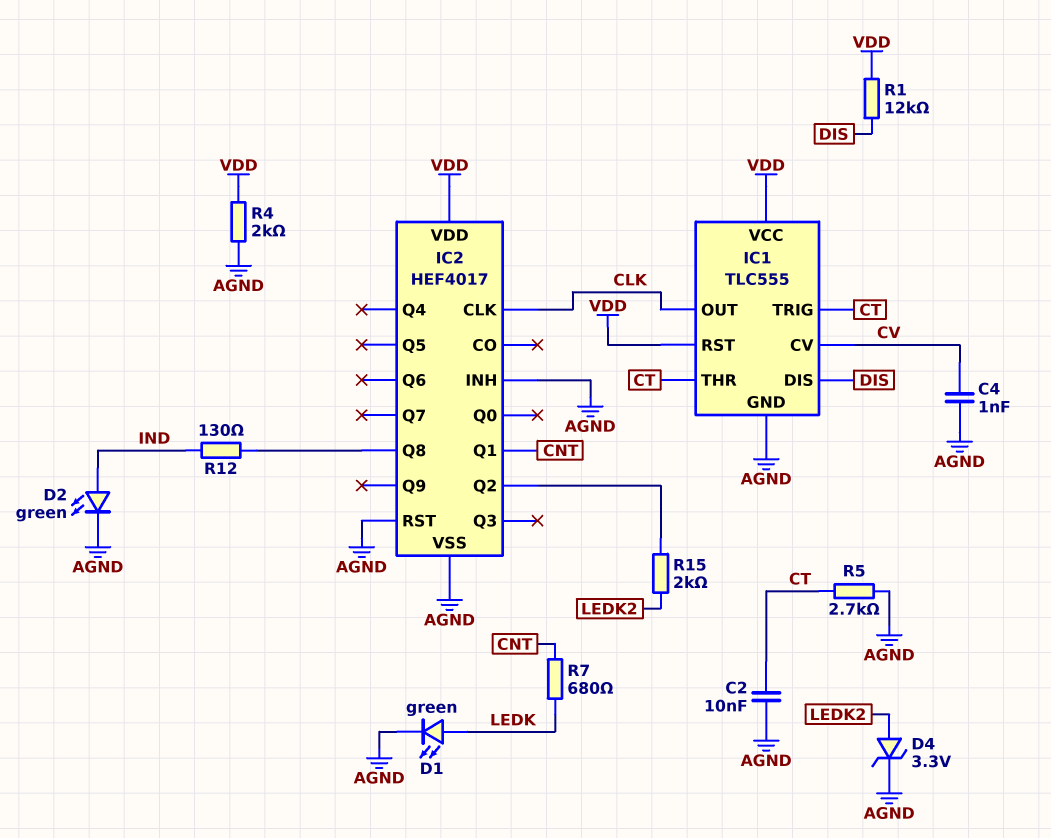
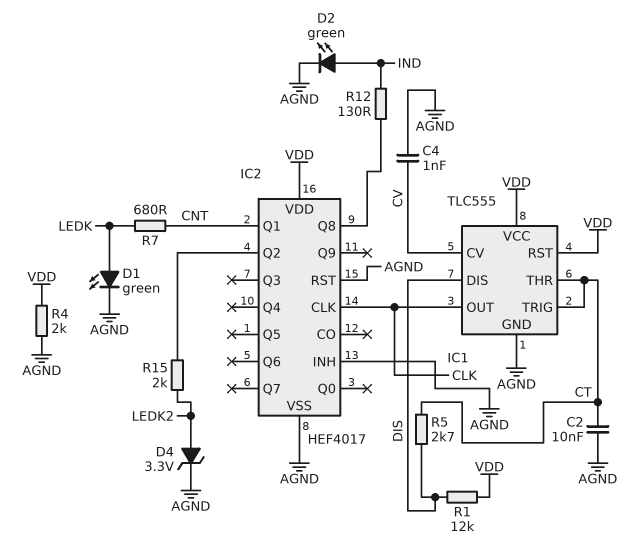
R5: 2.7k (AGND, CT) -> 2.7k (CT, DIS)

